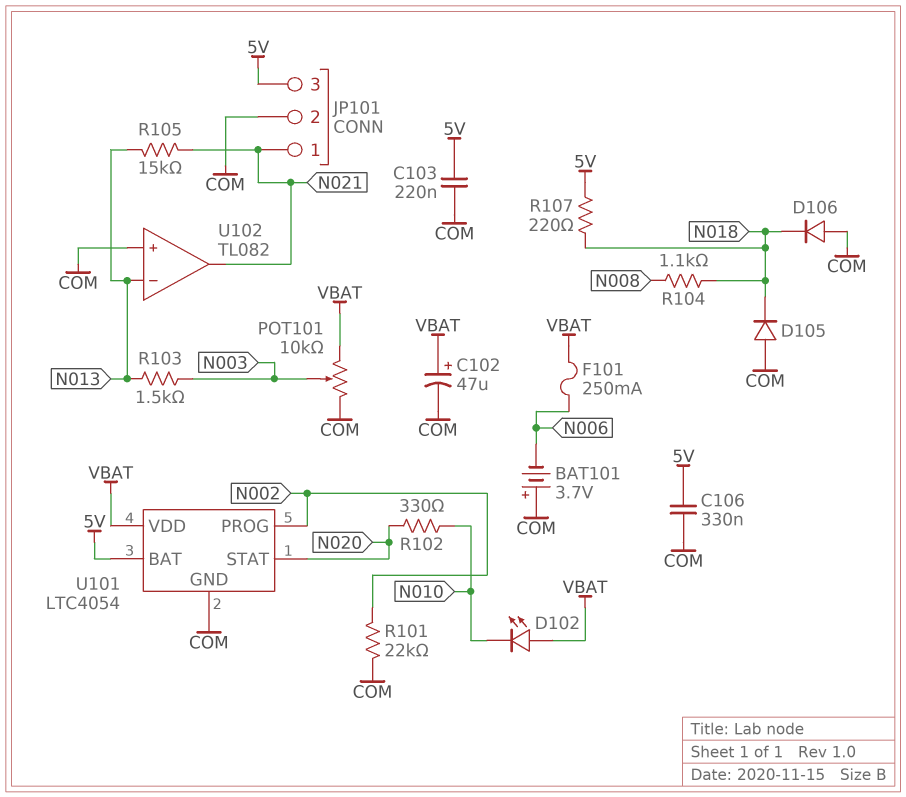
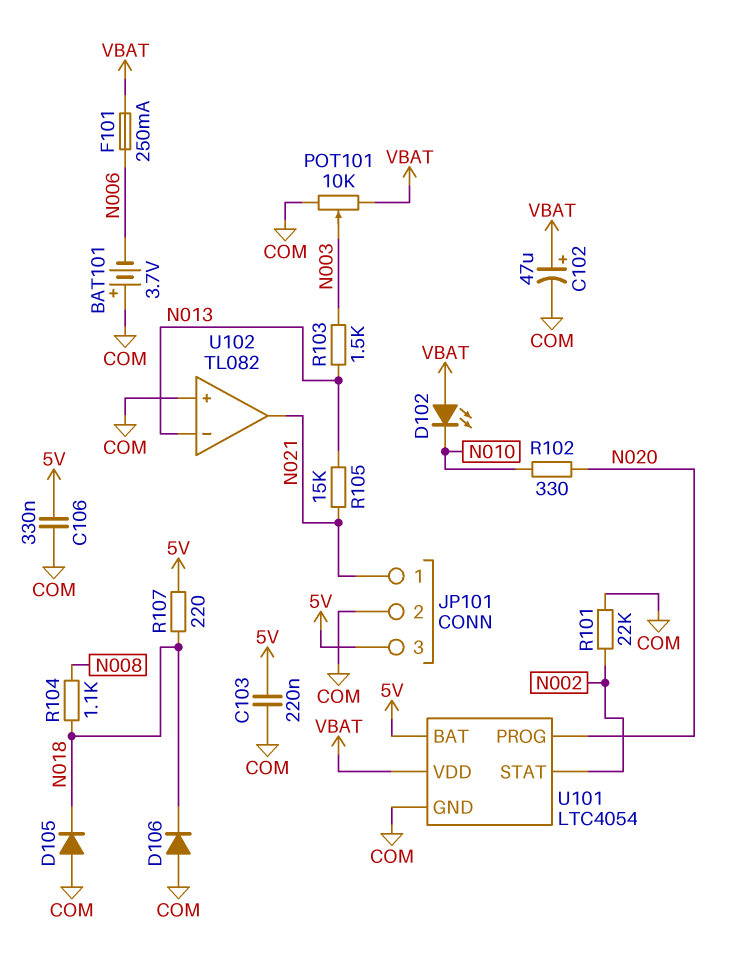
U101 pin PROG: N002 -> N020
U101 pin STAT: N020 -> N002

